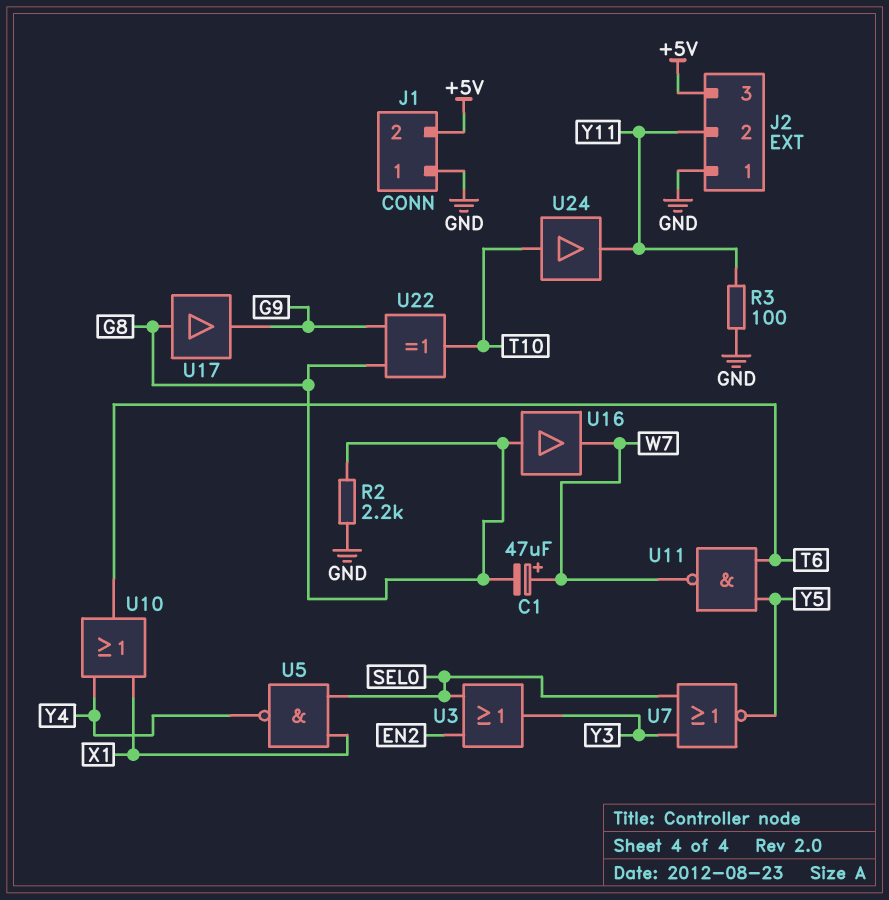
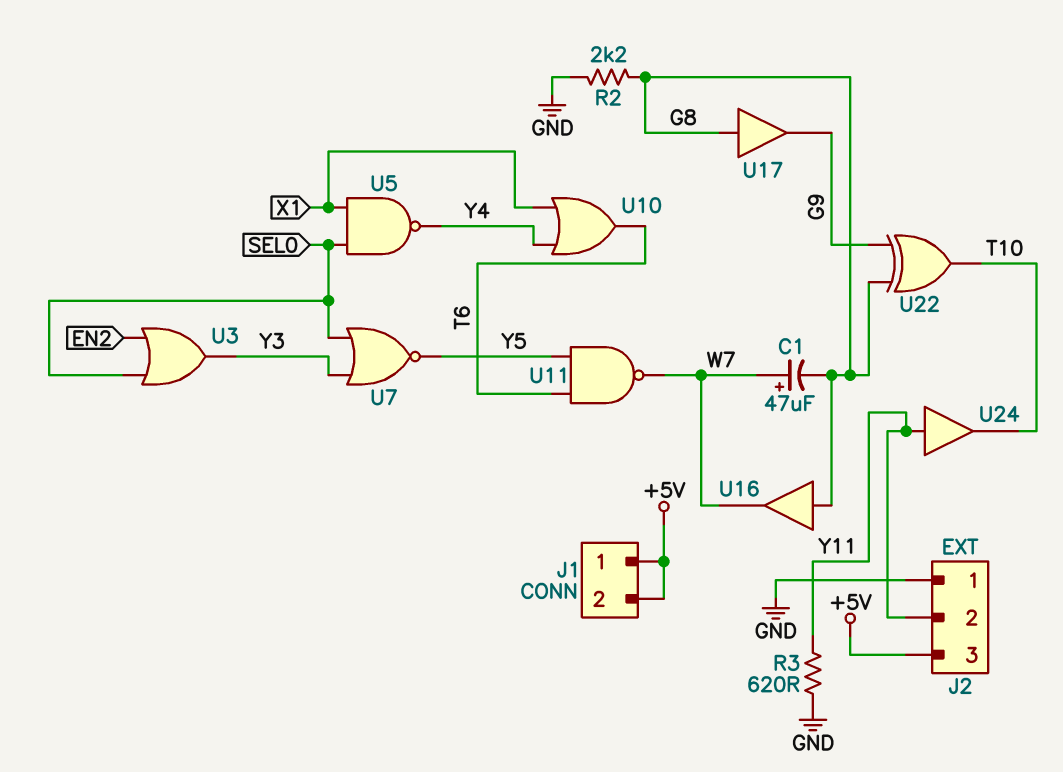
J1 pin 1: GND -> +5V
R3: 100 (GND, Y11) -> 620 (GND, Y11)
U24: buffer (in T10, out Y11) -> buffer (in Y11, out T10)

